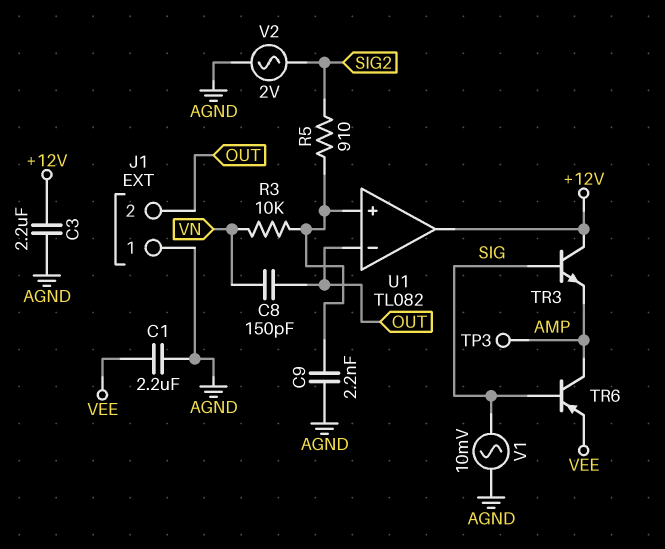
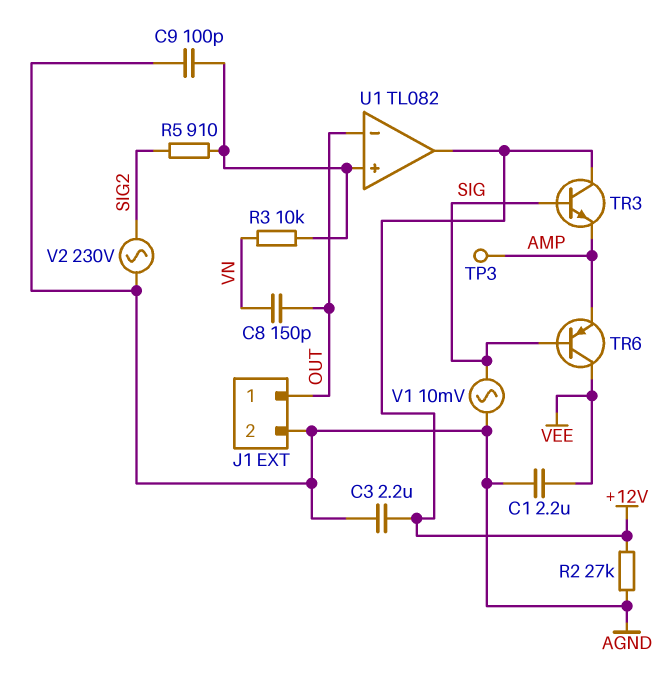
C9: 2.2nF (AGND, U1/in+) -> 100pF (AGND, U1/in+)
J1 pin 1: AGND -> OUT
J1 pin 2: OUT -> AGND
R2: none -> 27k (+12V, AGND)
TR6: PNP (B SIG, C AMP, E VEE) -> PNP (B SIG, C VEE, E AMP)
V2: AC 2V (AGND, SIG2) -> AC 230V (AGND, SIG2)

